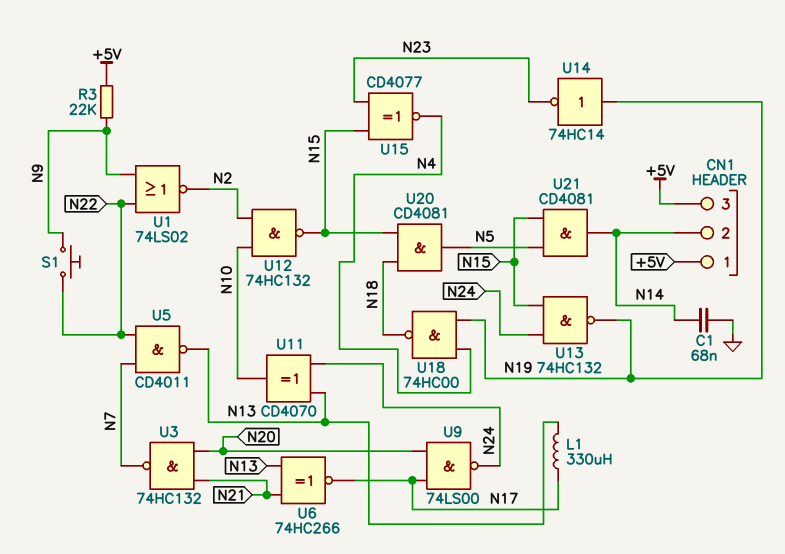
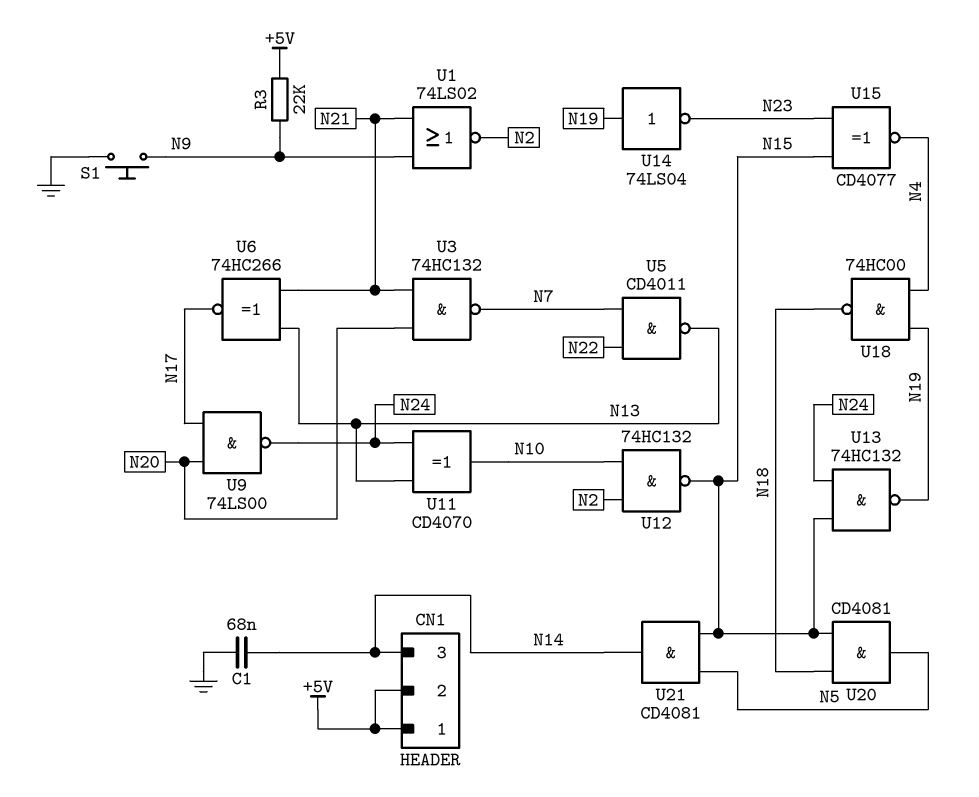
CN1 pin 2: N14 -> +5V
CN1 pin 3: +5V -> N14
L1: 330uH (N13, N17) -> none
S1: button (N9, N22) -> button (GND, N9)
U1: NOR 74LS02 (in N9, in N22, out N2) -> NOR 74LS02 (in N9, in N21, out N2)
U14: NOT 74HC14 (in N19, out N23) -> NOT 74LS04 (in N19, out N23)

